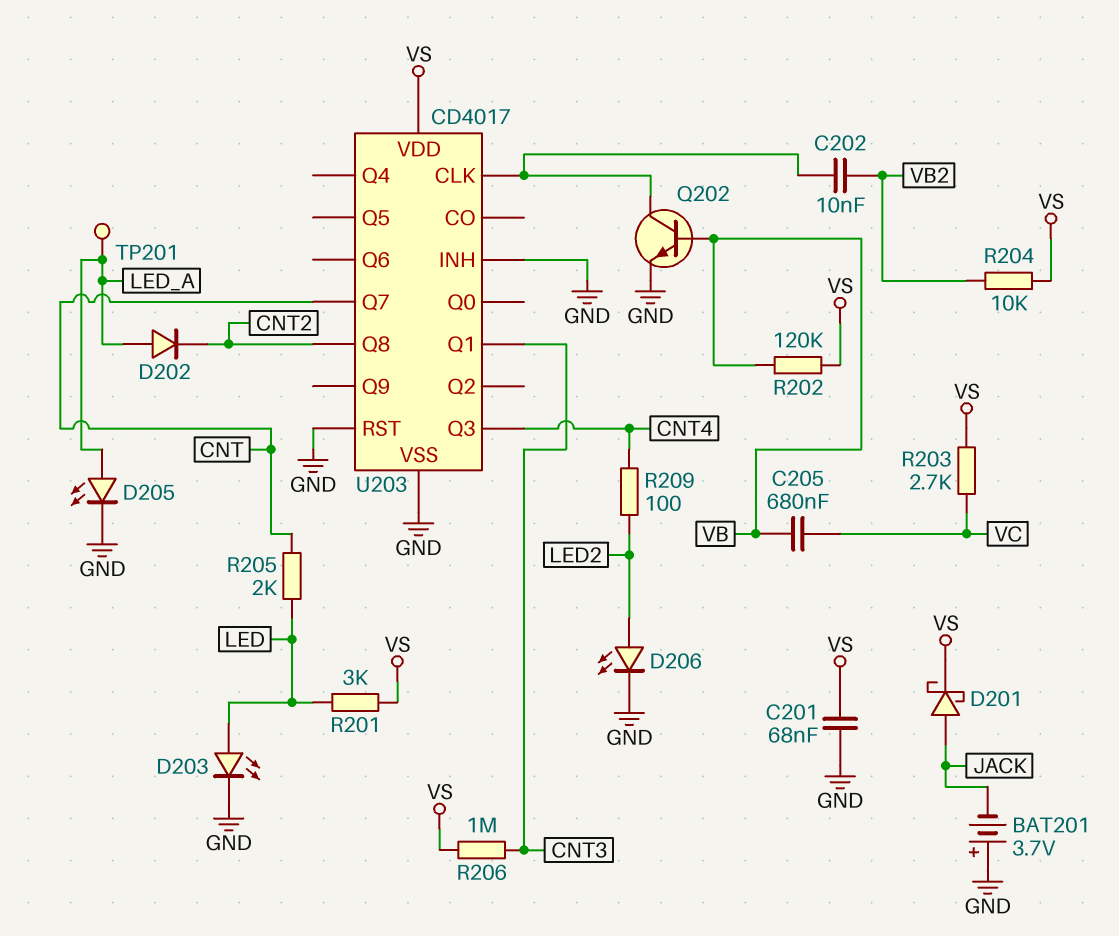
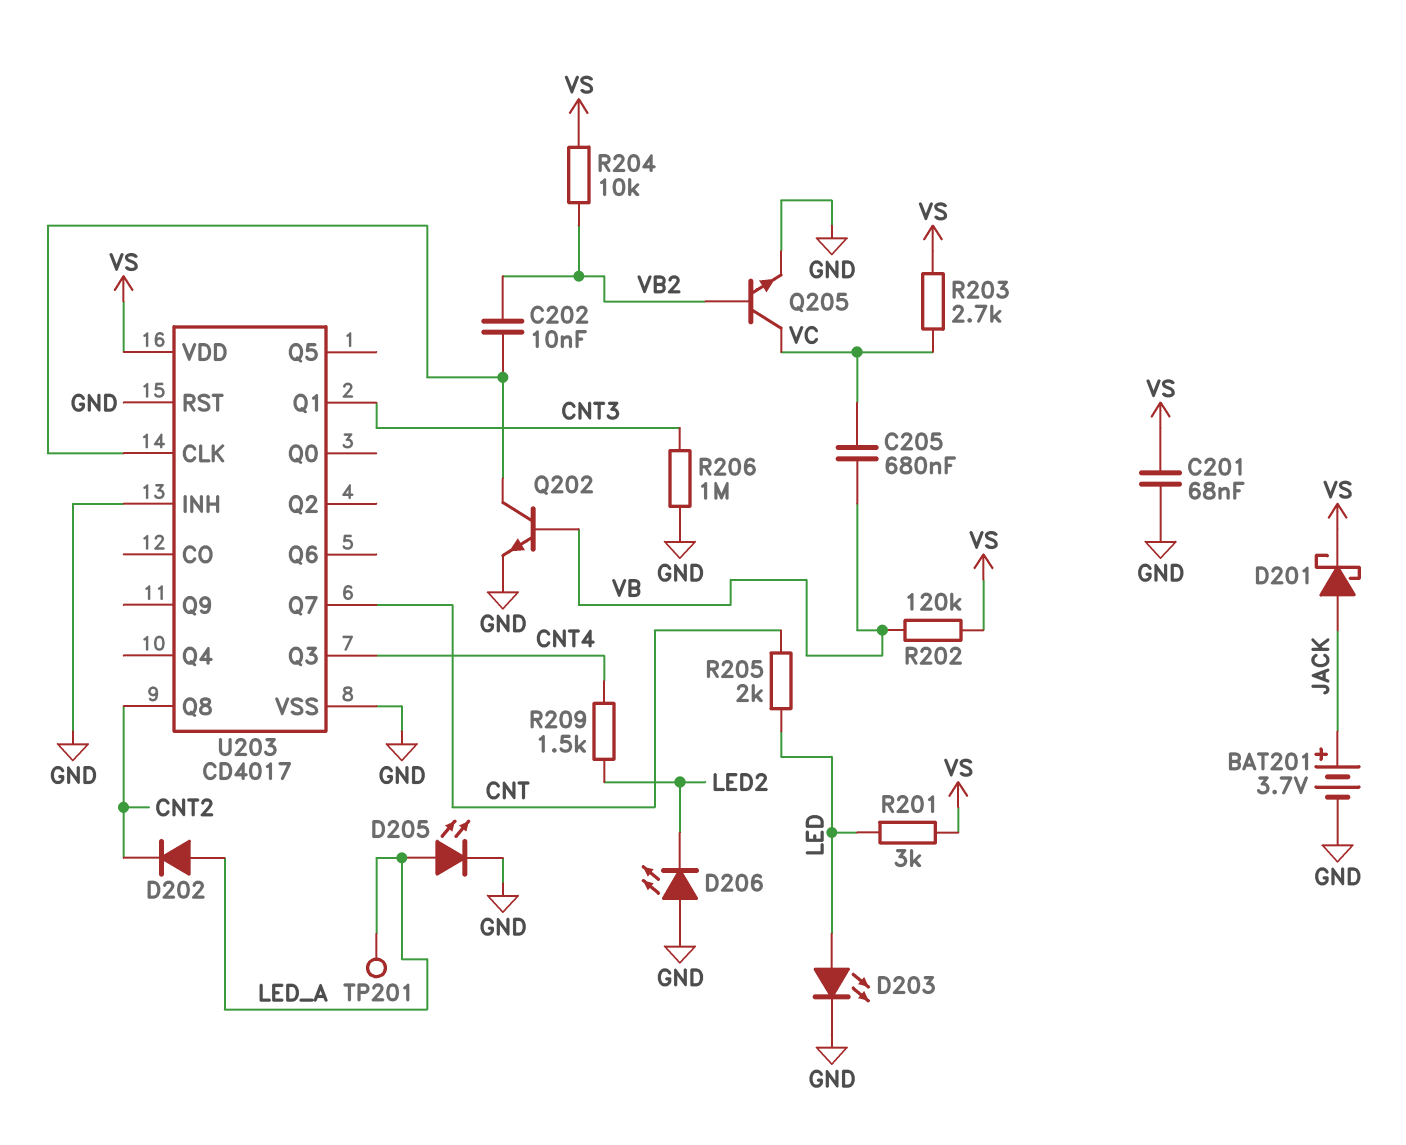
BAT201: 3.7V (plus GND, minus JACK) -> 3.7V (plus JACK, minus GND)
D206: LED (A LED2, K GND) -> LED (A GND, K LED2)
Q205: none -> NPN (B VB2, C VC, E GND)
R206: 1M (CNT3, VS) -> 1M (CNT3, GND)
R209: 100 (CNT4, LED2) -> 1.5k (CNT4, LED2)

